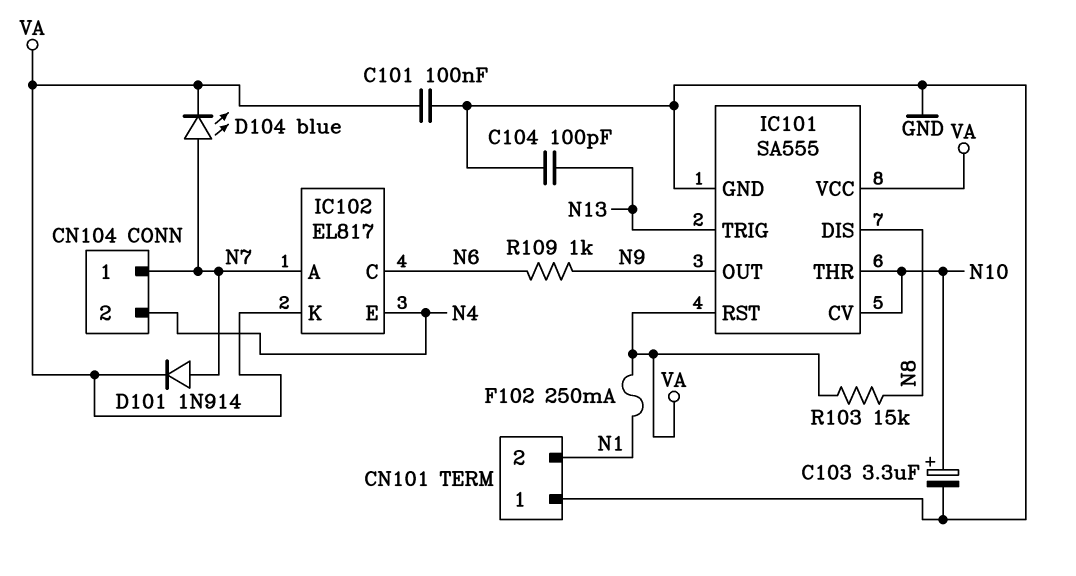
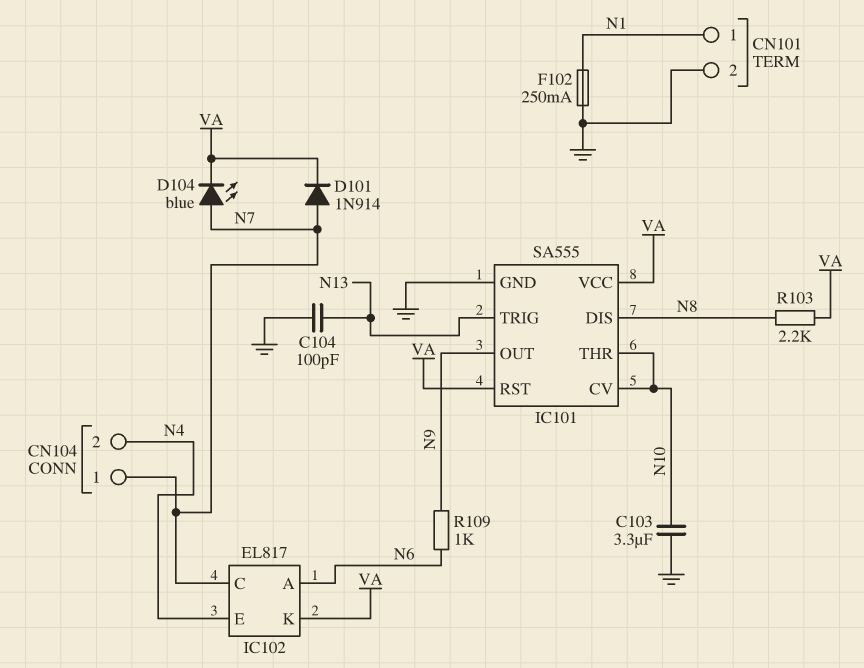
C101: 100nF (GND, VA) -> none
C103: 3.3uF (plus N10, minus GND) -> 3.3uF (GND, N10)
CN101 pin 1: GND -> N1
CN101 pin 2: N1 -> GND
F102: 250mA (N1, VA) -> 250mA (GND, N1)
IC102 pin A: N7 -> N6
IC102 pin C: N6 -> N7
R103: 15k (N8, VA) -> 2.2k (N8, VA)

